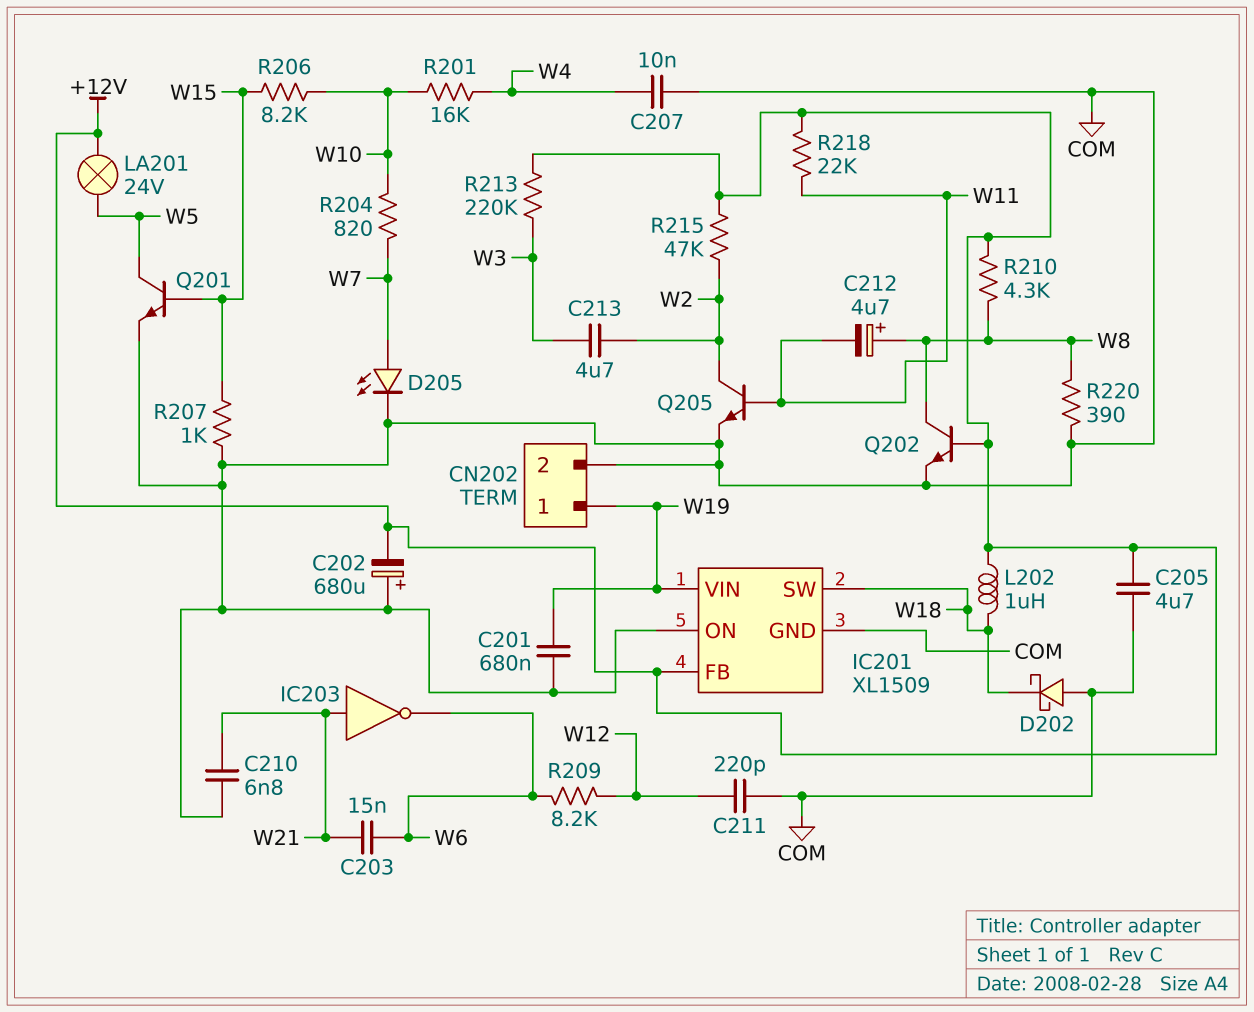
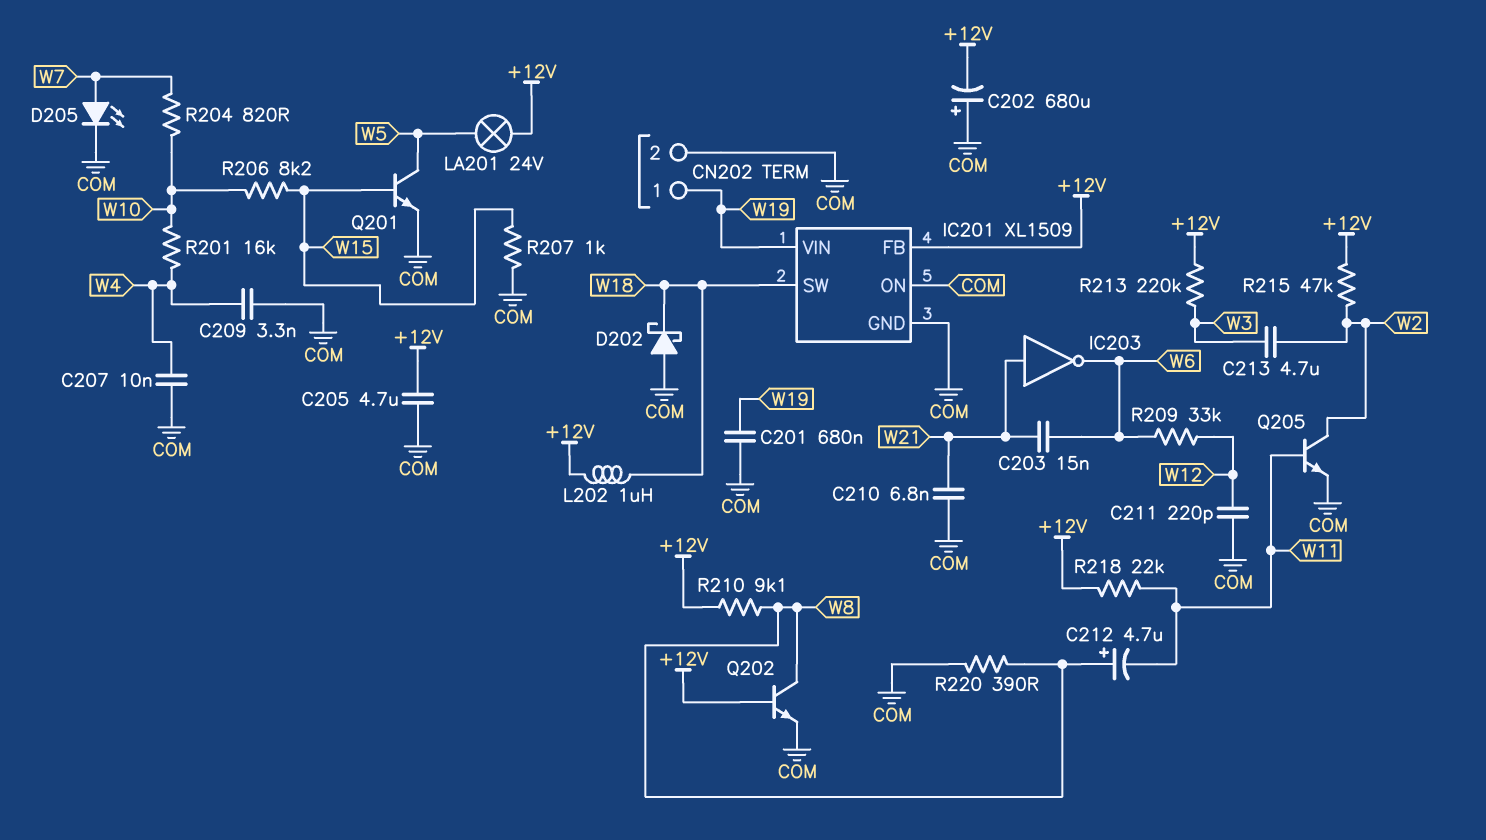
C209: none -> 3.3nF (COM, W4)
R209: 8.2k (W6, W12) -> 33k (W6, W12)
R210: 4.3k (+12V, W8) -> 9.1k (+12V, W8)

